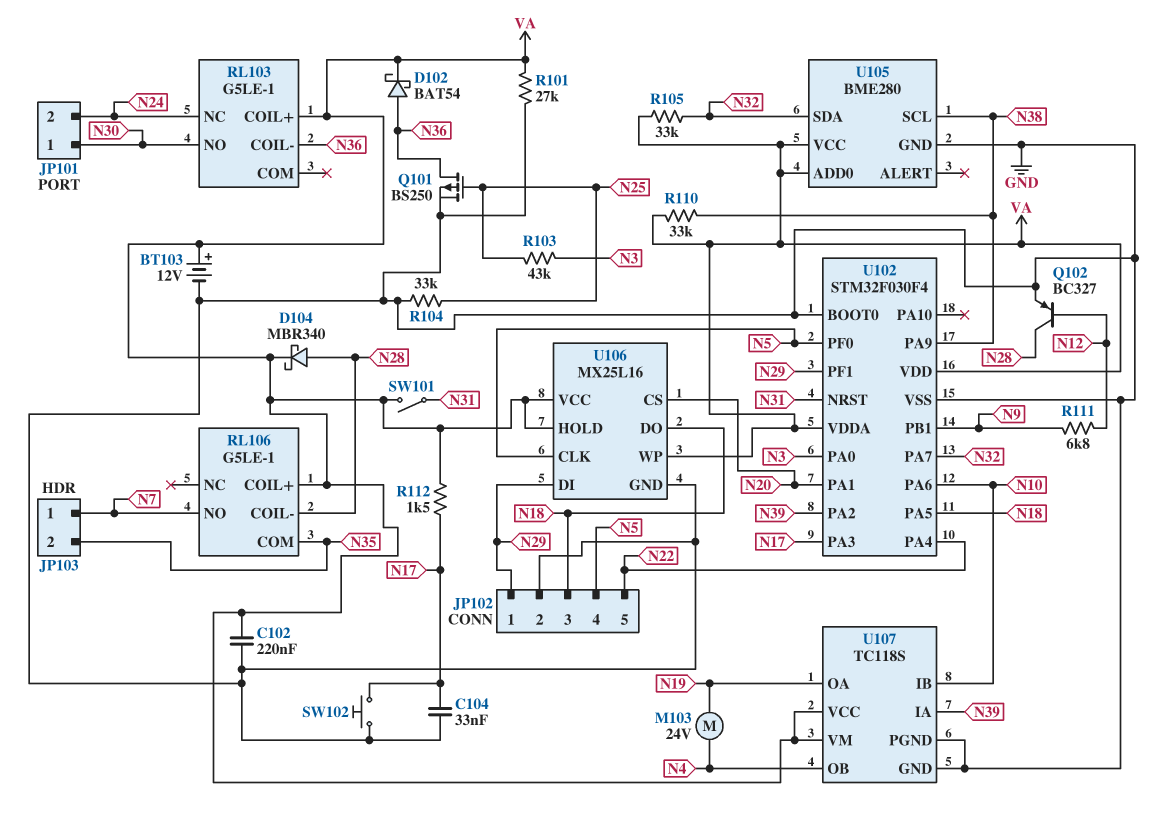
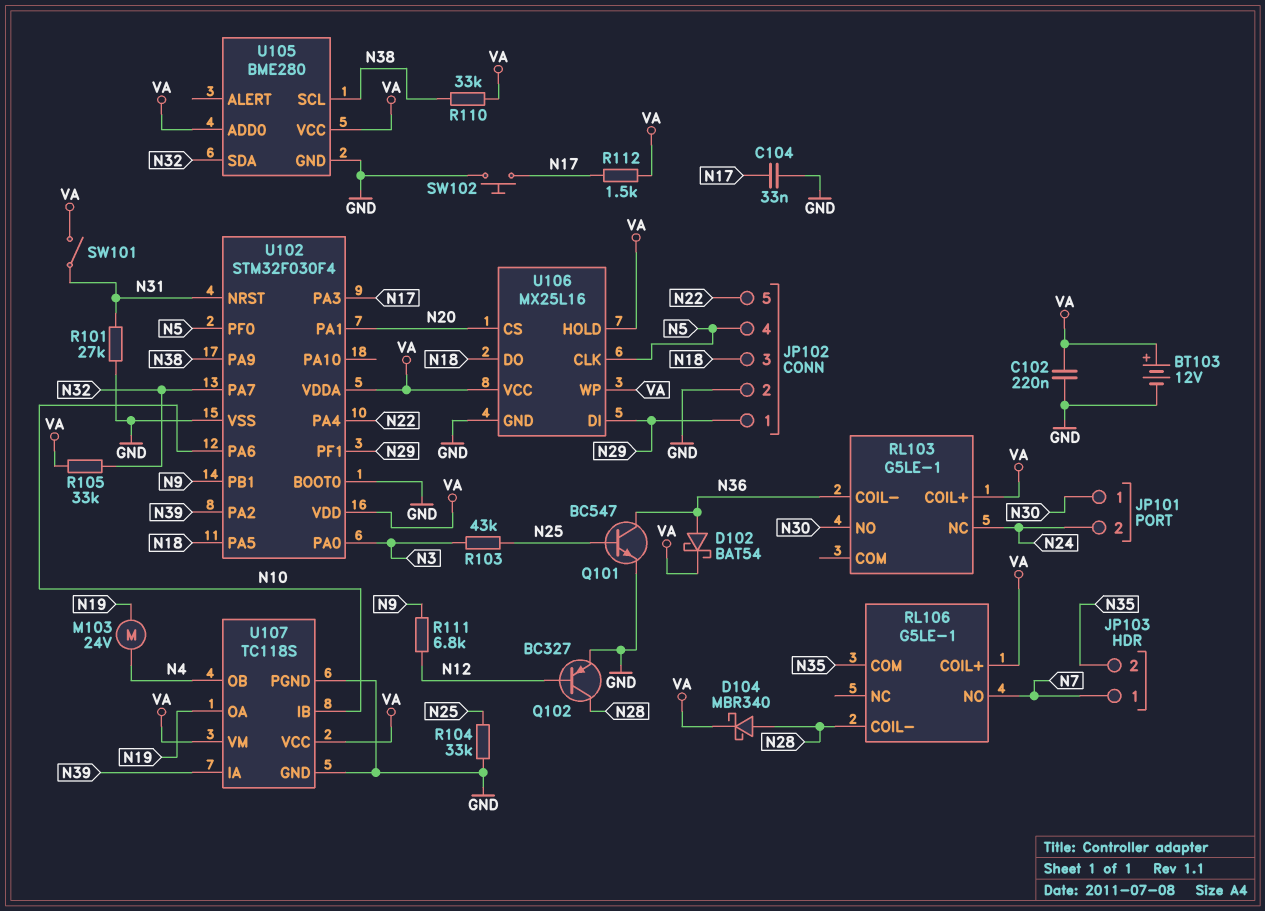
Q101: PMOS BS250 (G N25, D N36, S GND) -> NPN BC547 (B N25, C N36, E GND)
R101: 27k (GND, VA) -> 27k (GND, N31)

